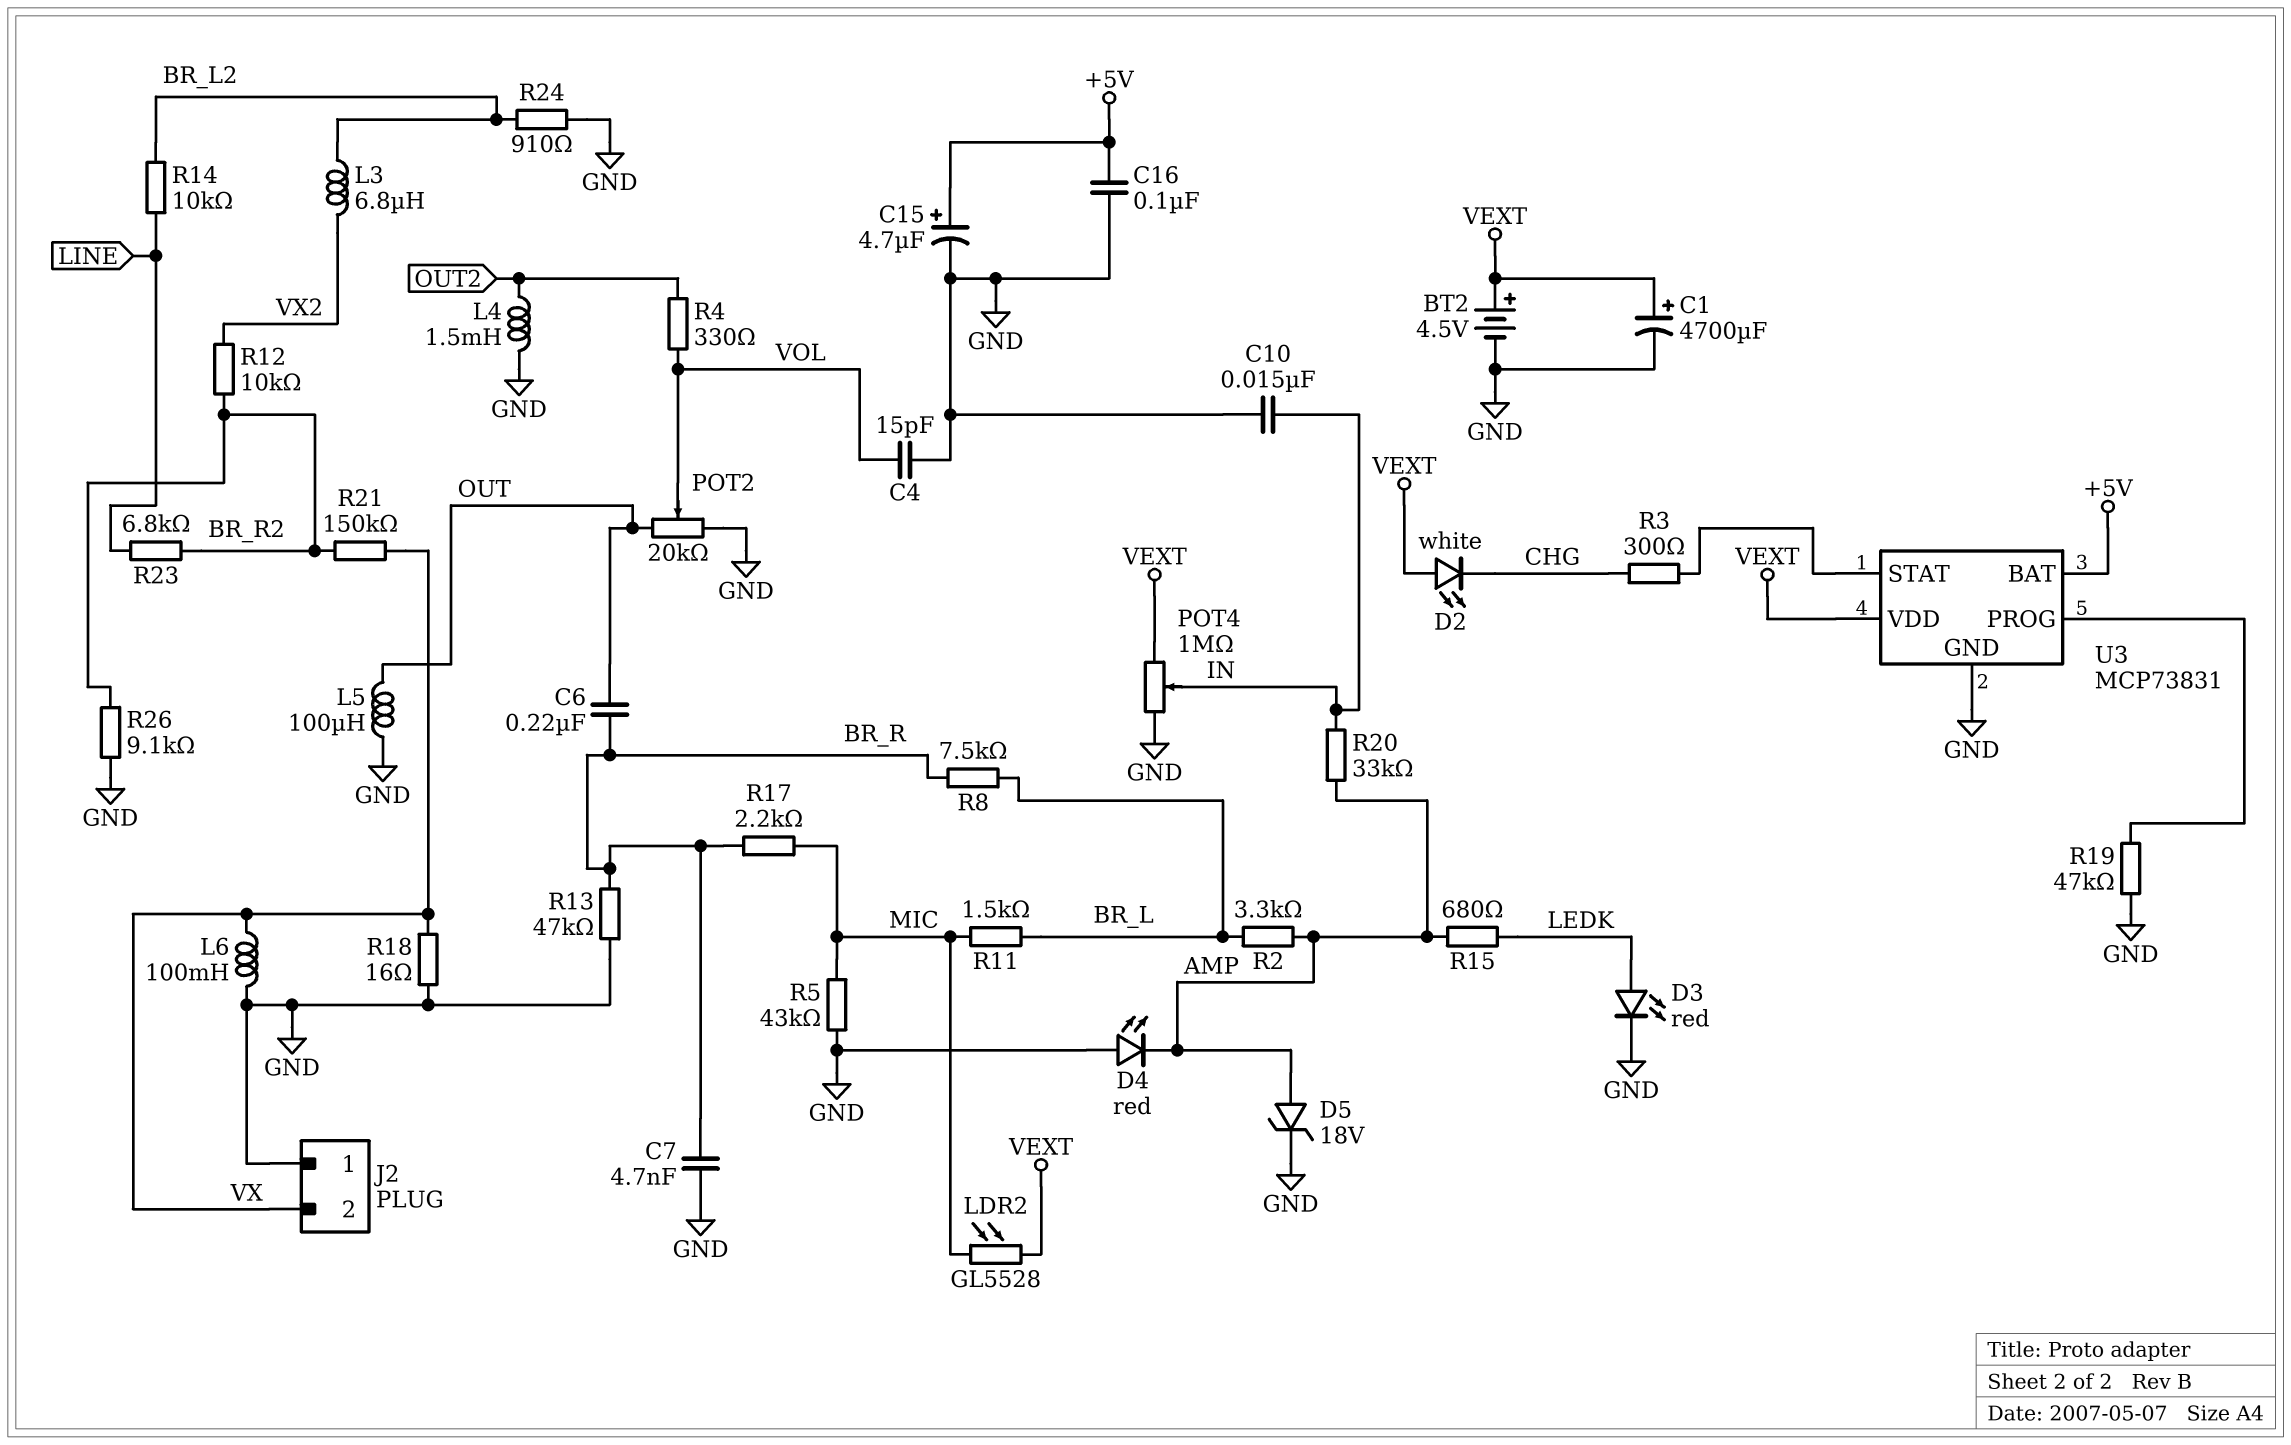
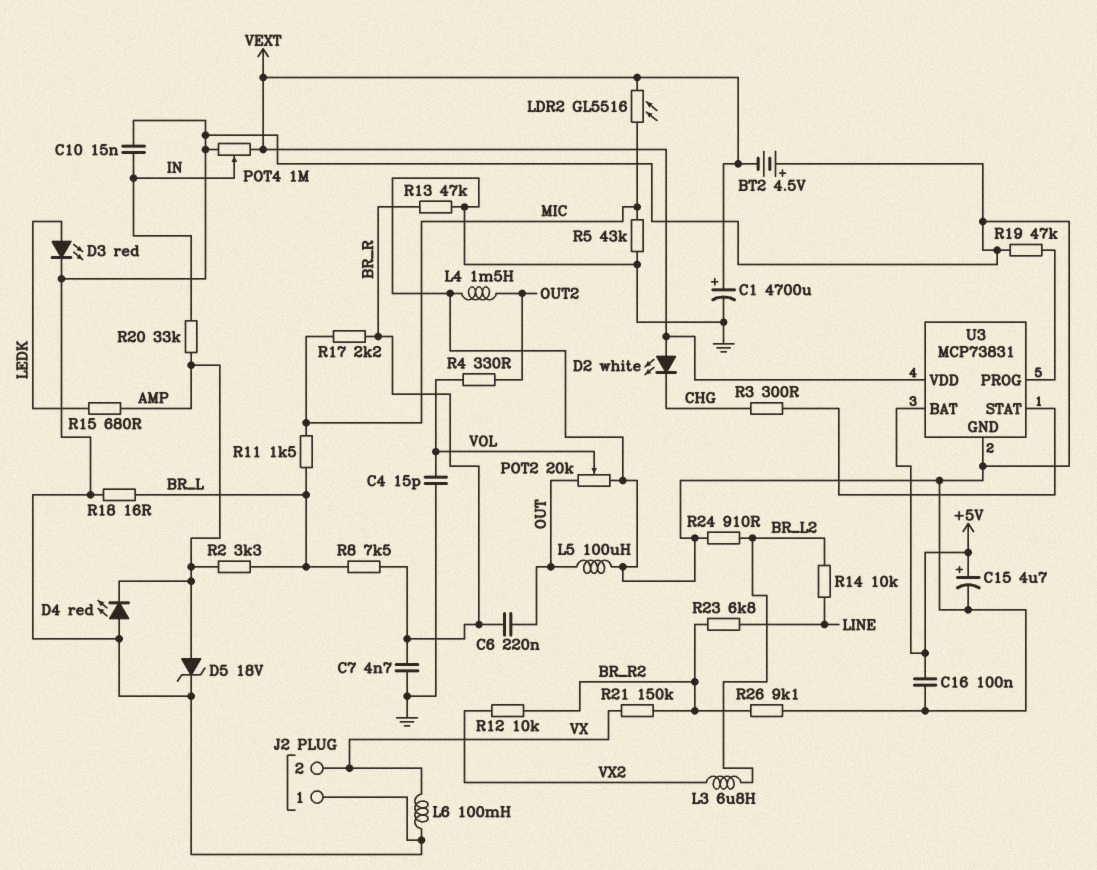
BT2: 4.5V (plus VEXT, minus GND) -> 4.5V (plus GND, minus VEXT)
LDR2: GL5528 (MIC, VEXT) -> GL5516 (MIC, VEXT)
R18: 16 (GND, VX) -> 16 (BR_L, GND)

